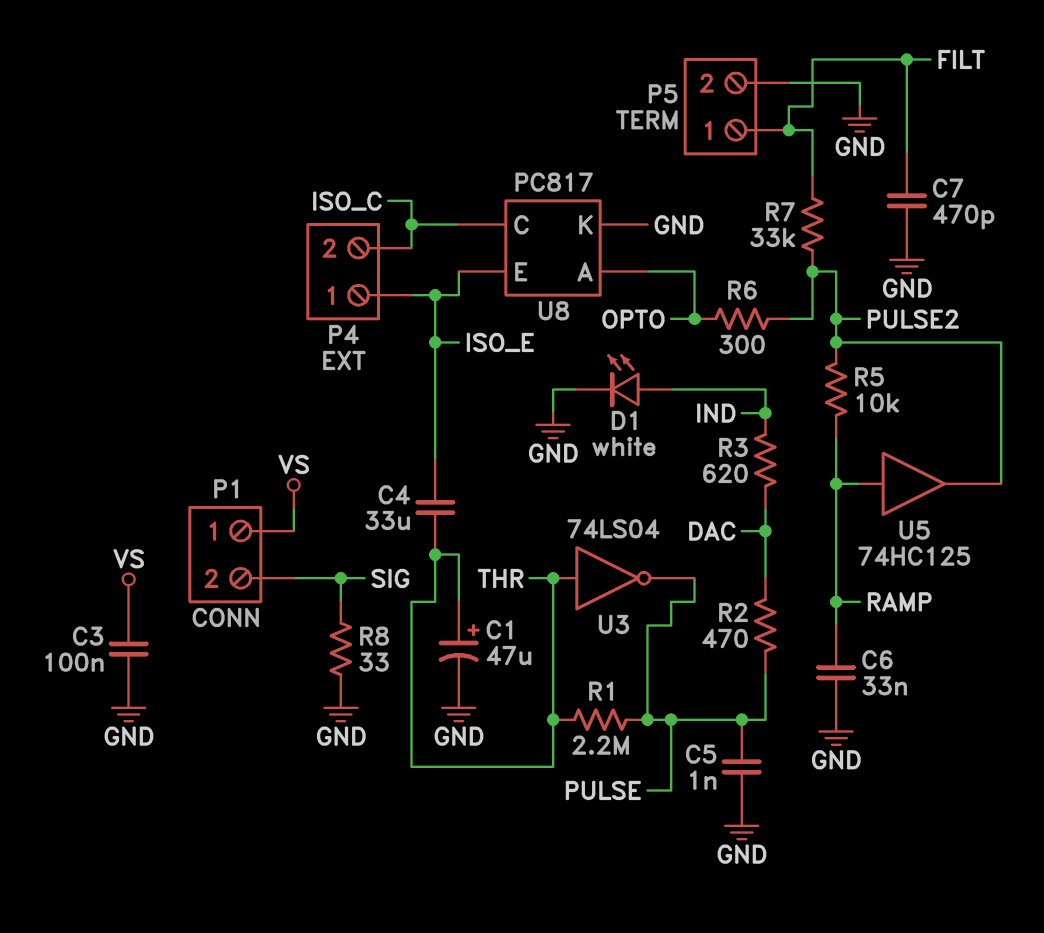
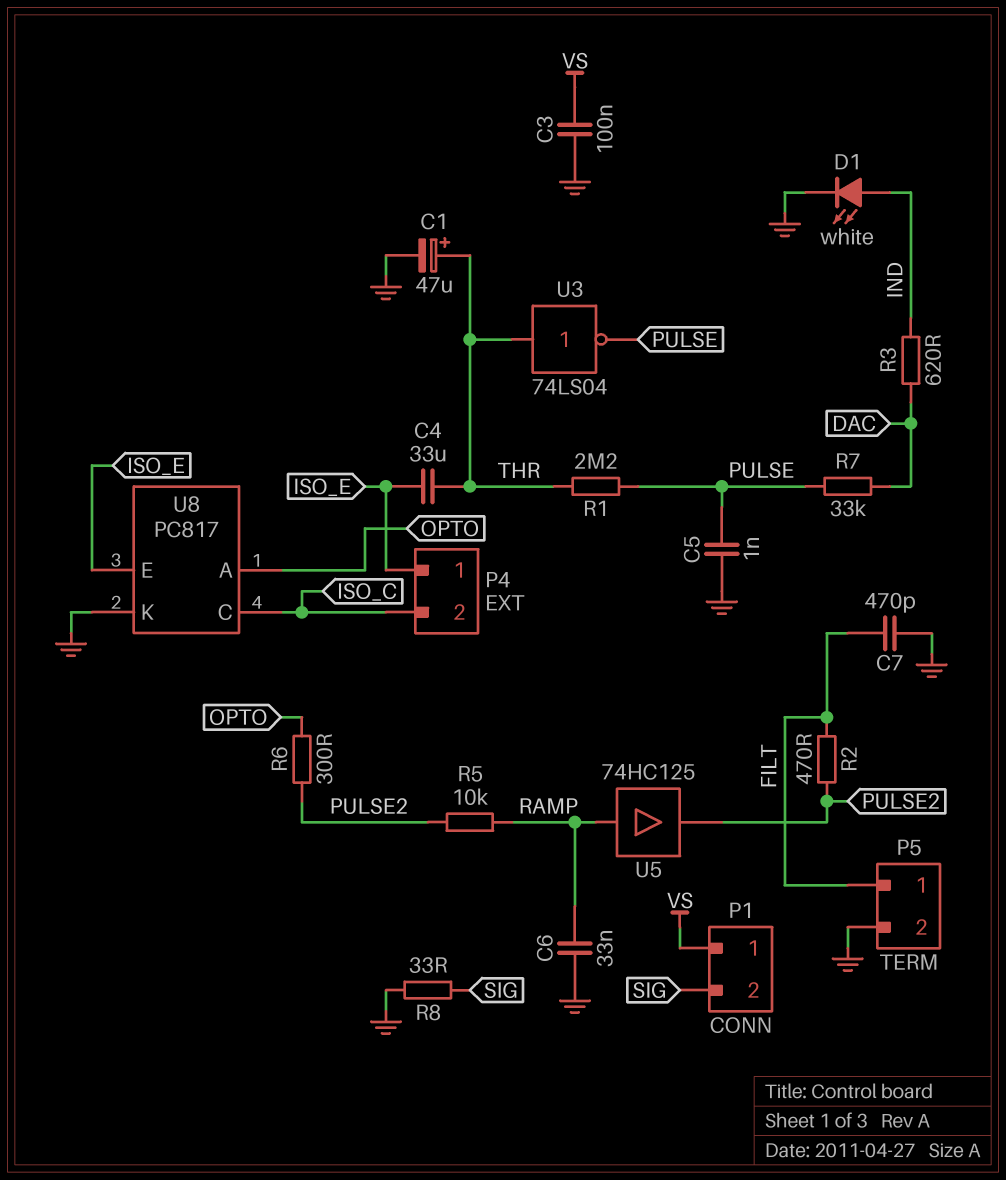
R2: 470 (DAC, PULSE) -> 470 (FILT, PULSE2)
R7: 33k (FILT, PULSE2) -> 33k (DAC, PULSE)

